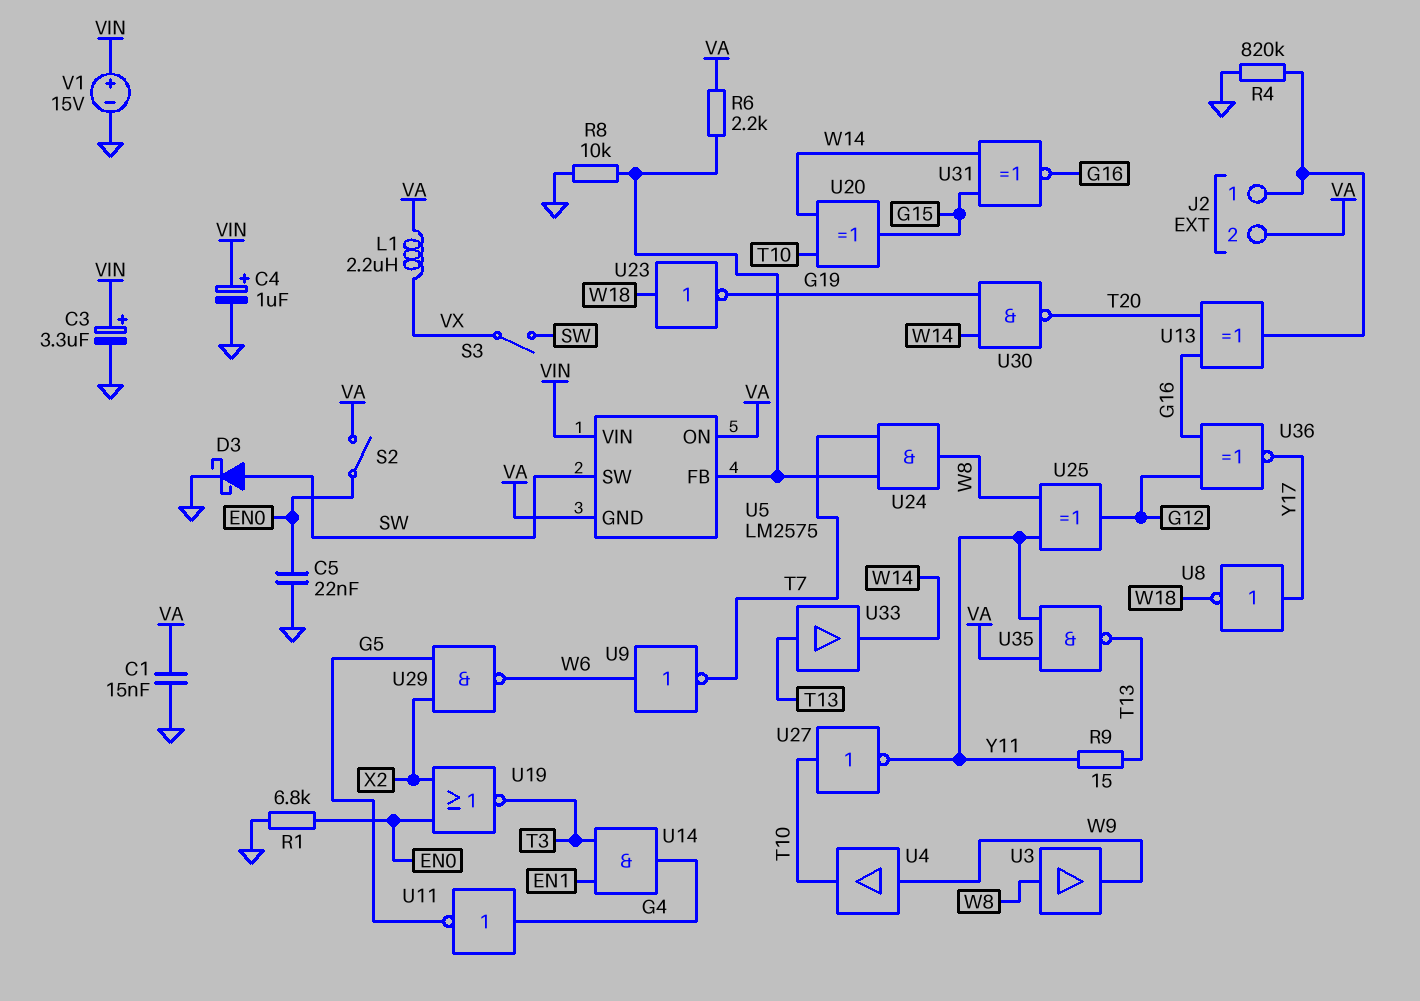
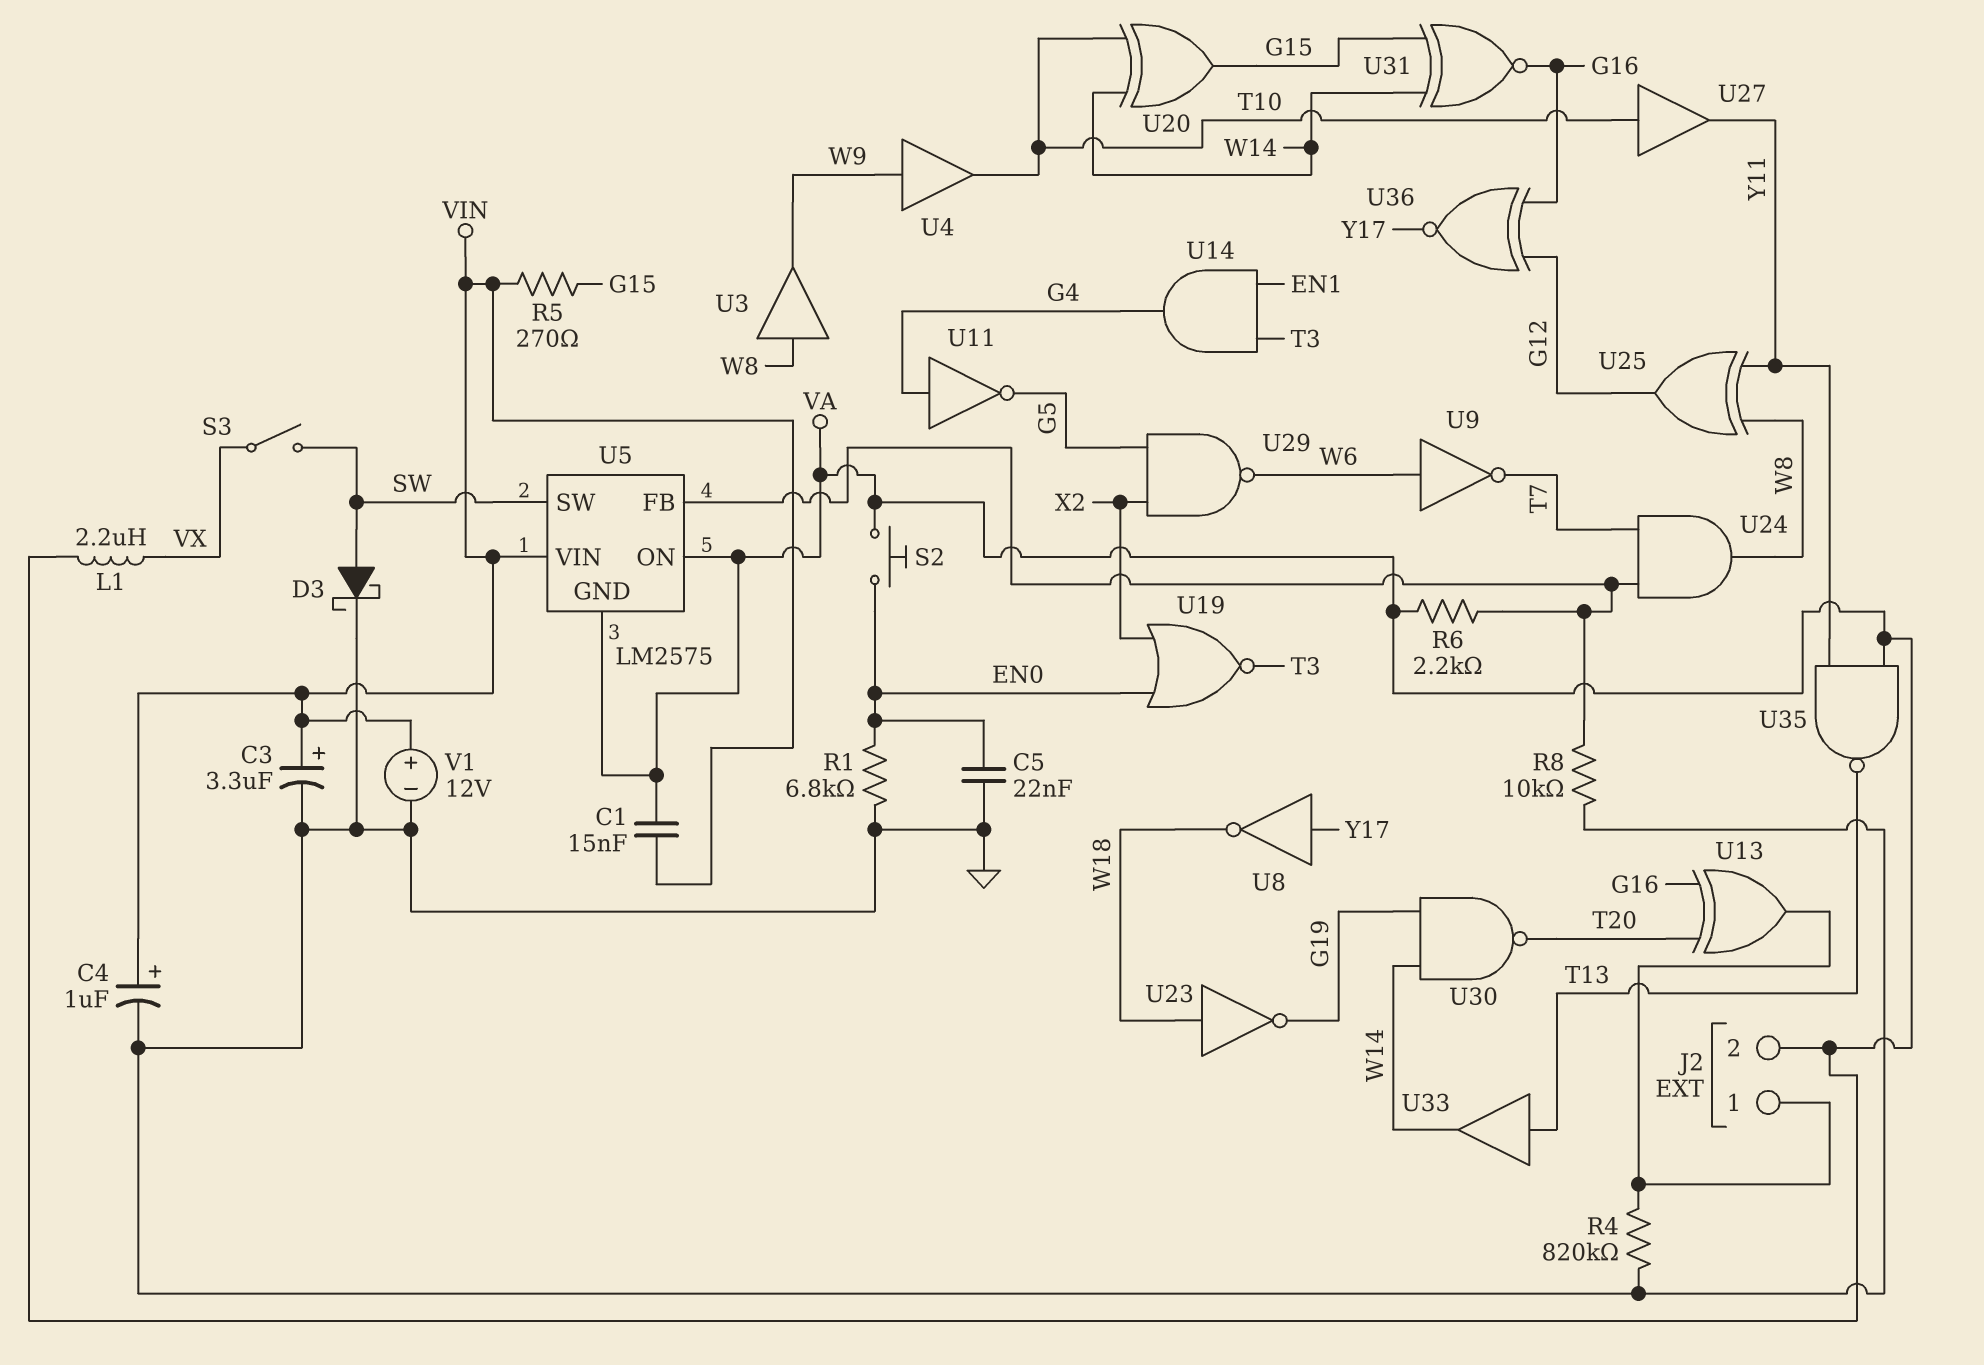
C1: 15nF (GND, VA) -> 15nF (VA, VIN)
R5: none -> 270 (G15, VIN)
R9: 15 (T13, Y11) -> none
S2: switch (EN0, VA) -> button (EN0, VA)
U27: NOT (in T10, out Y11) -> buffer (in T10, out Y11)
V1: 15V (plus VIN, minus GND) -> 12V (plus VIN, minus GND)

